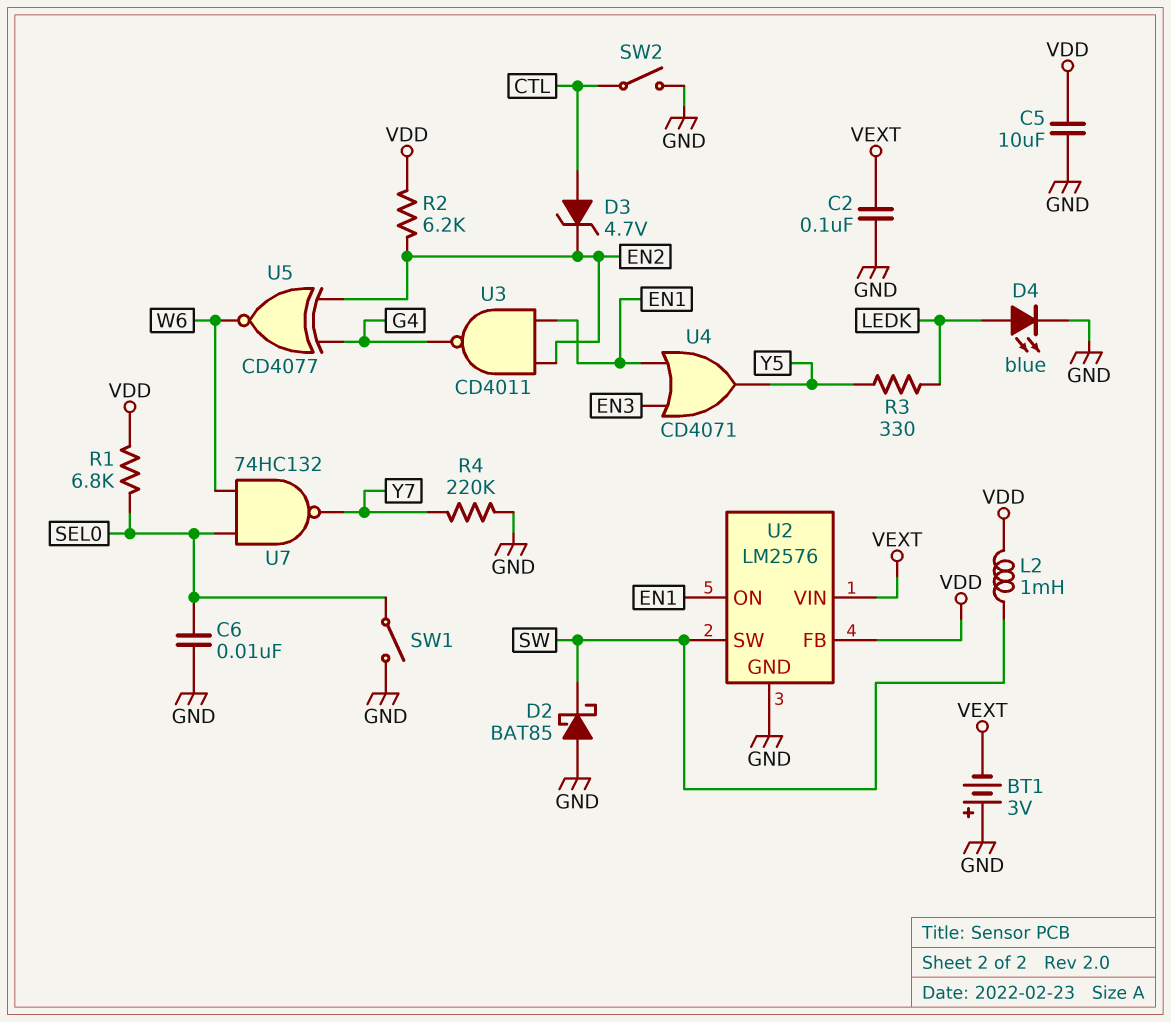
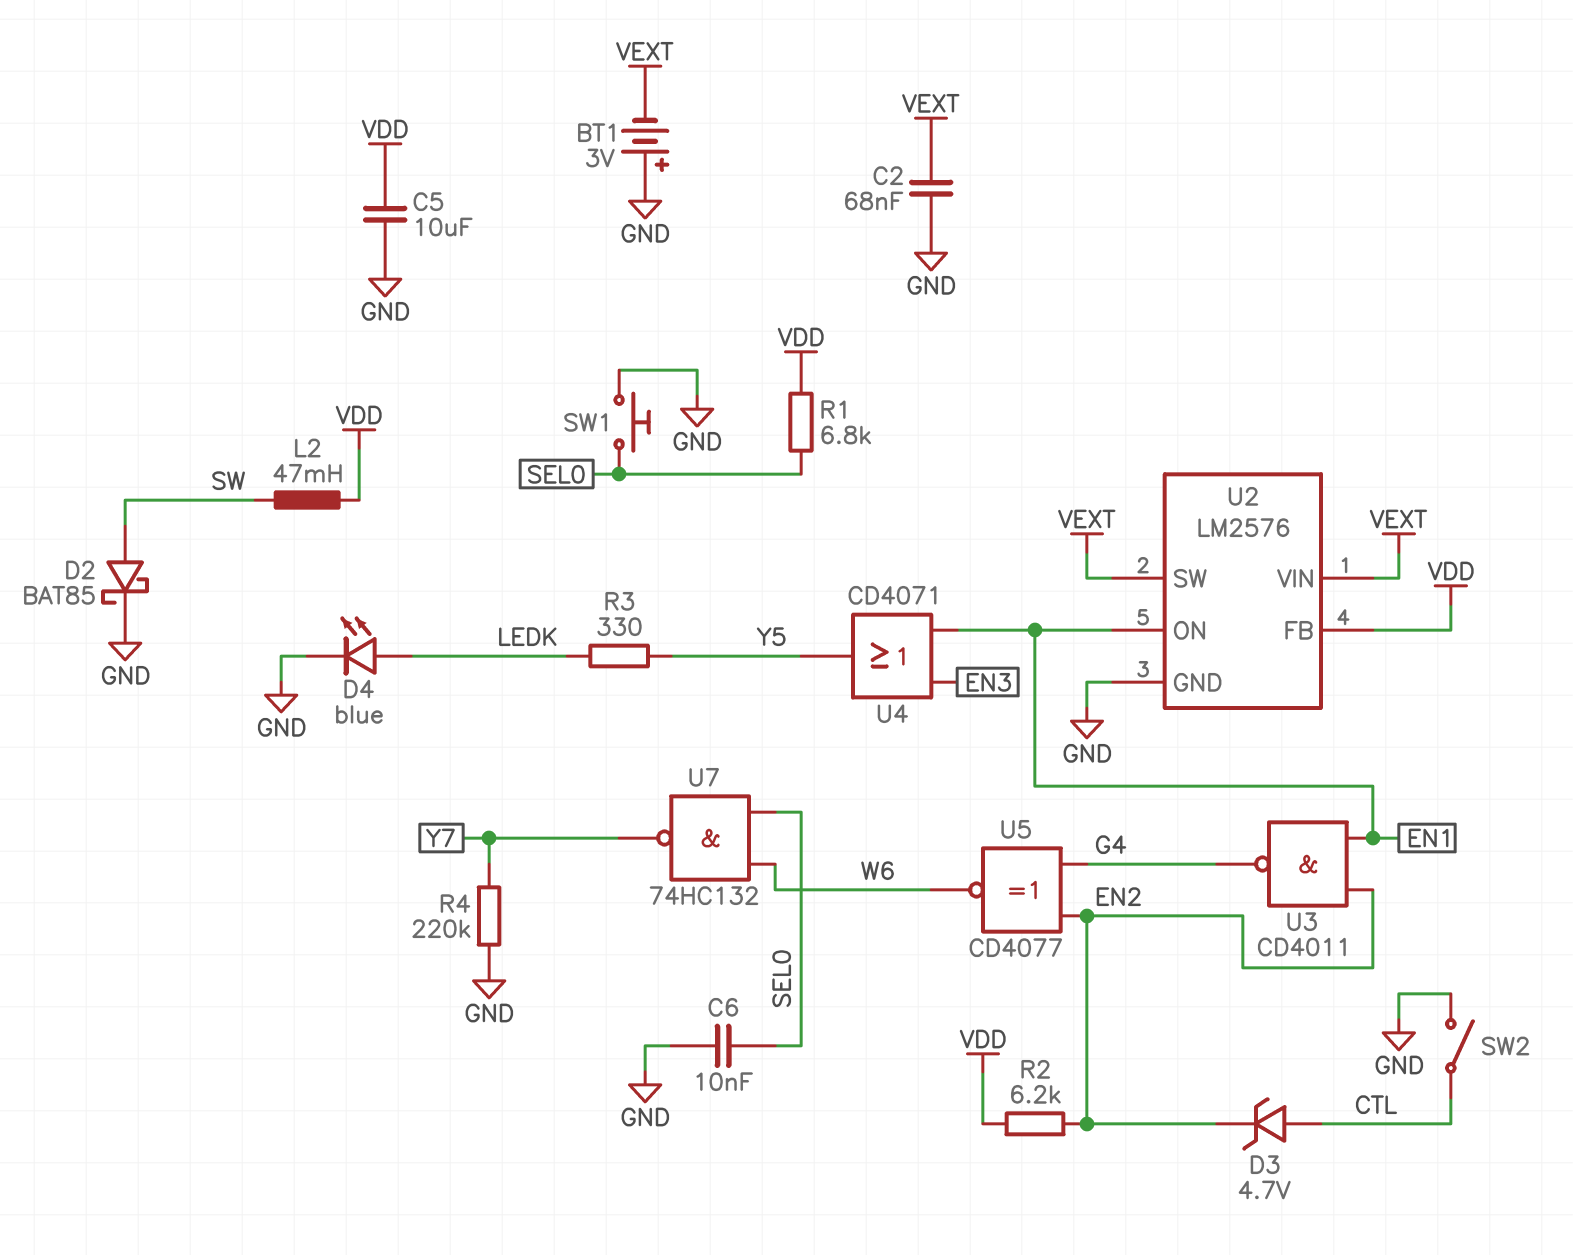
C2: 100nF (GND, VEXT) -> 68nF (GND, VEXT)
D2: schottky BAT85 (A GND, K SW) -> schottky BAT85 (A SW, K GND)
L2: 1mH (SW, VDD) -> 47mH (SW, VDD)
SW1: switch (GND, SEL0) -> button (GND, SEL0)
U2 pin SW: SW -> VEXT

